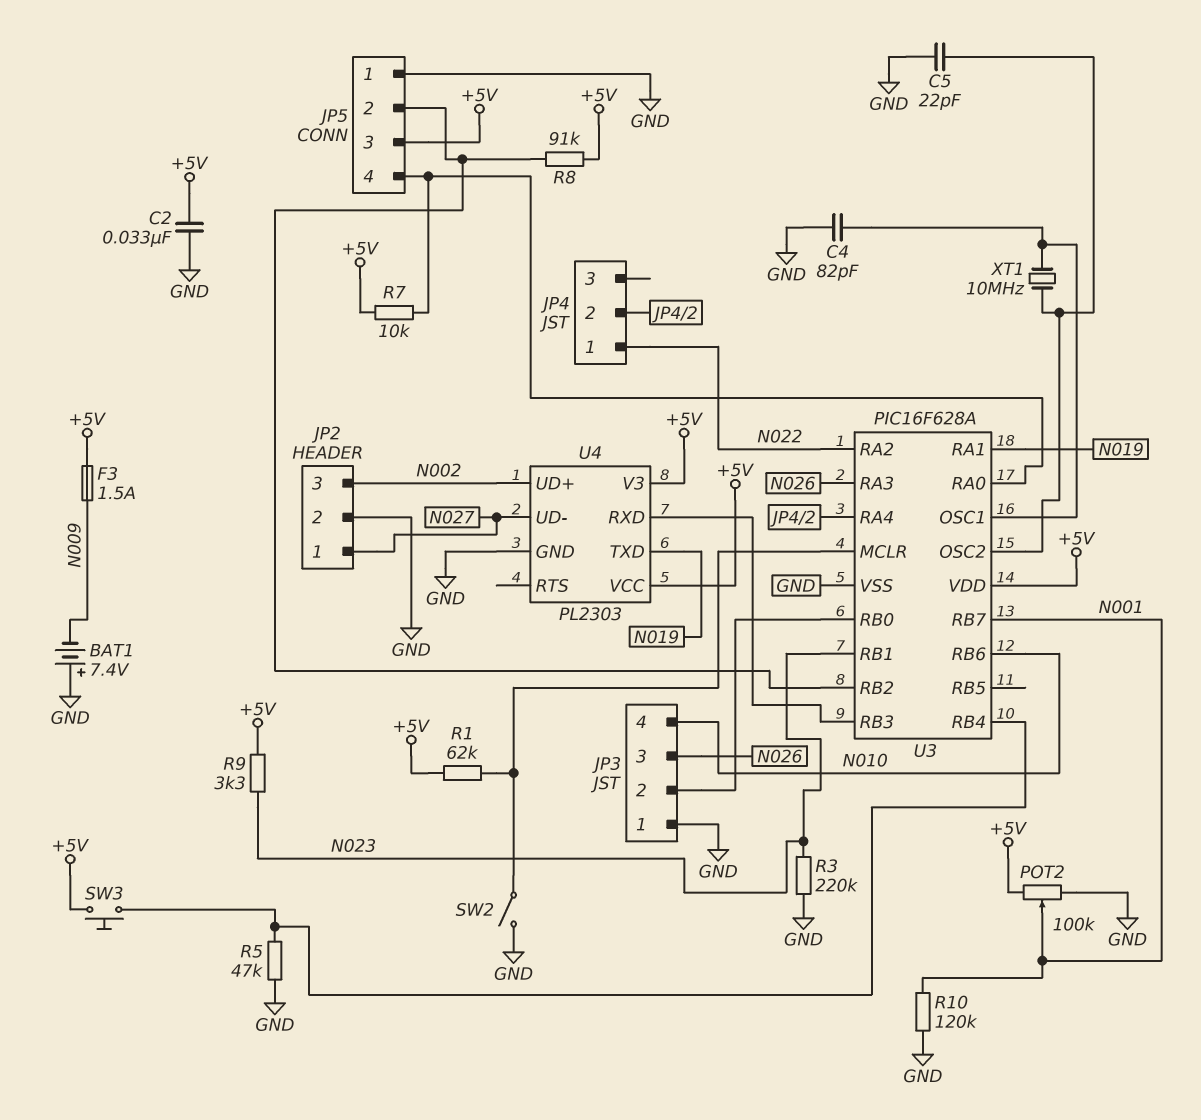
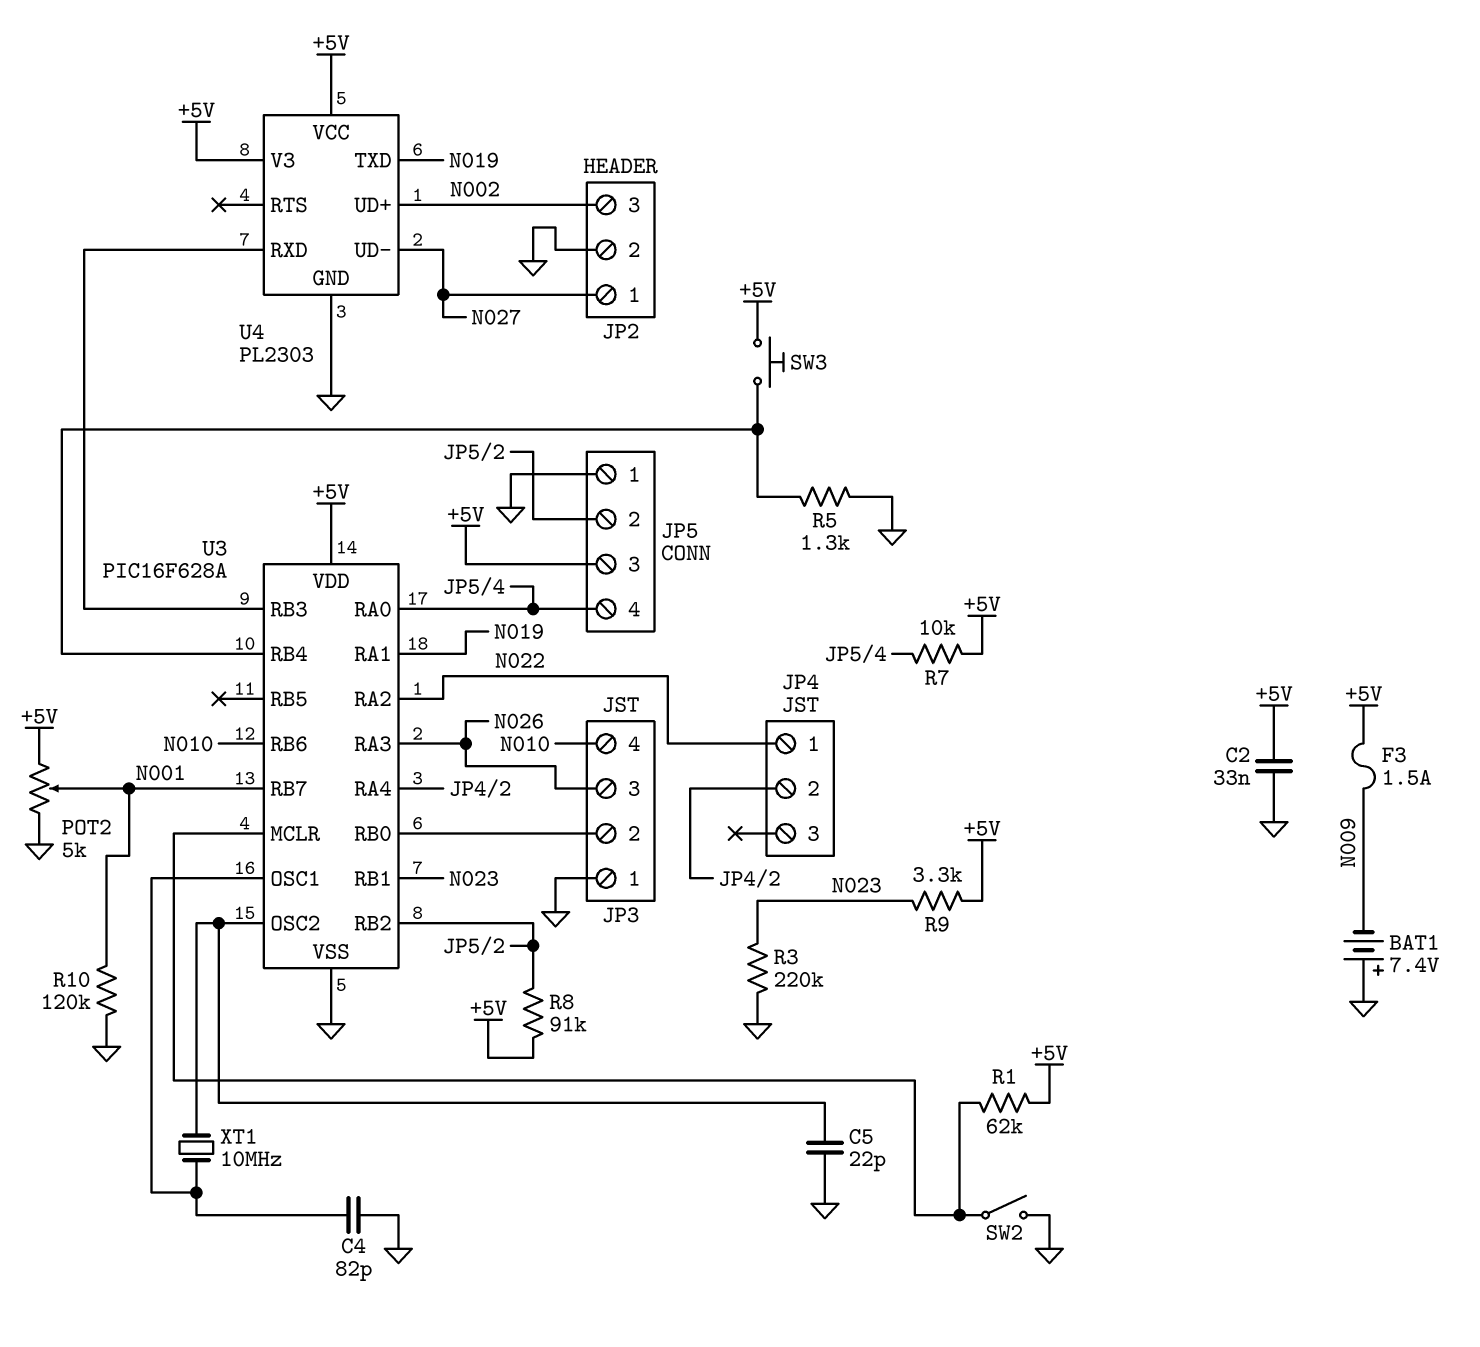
POT2: 100k (+5V, GND, wiper N001) -> 5k (+5V, GND, wiper N001)
R5: 47k (GND, U3/RB4) -> 1.3k (GND, U3/RB4)

